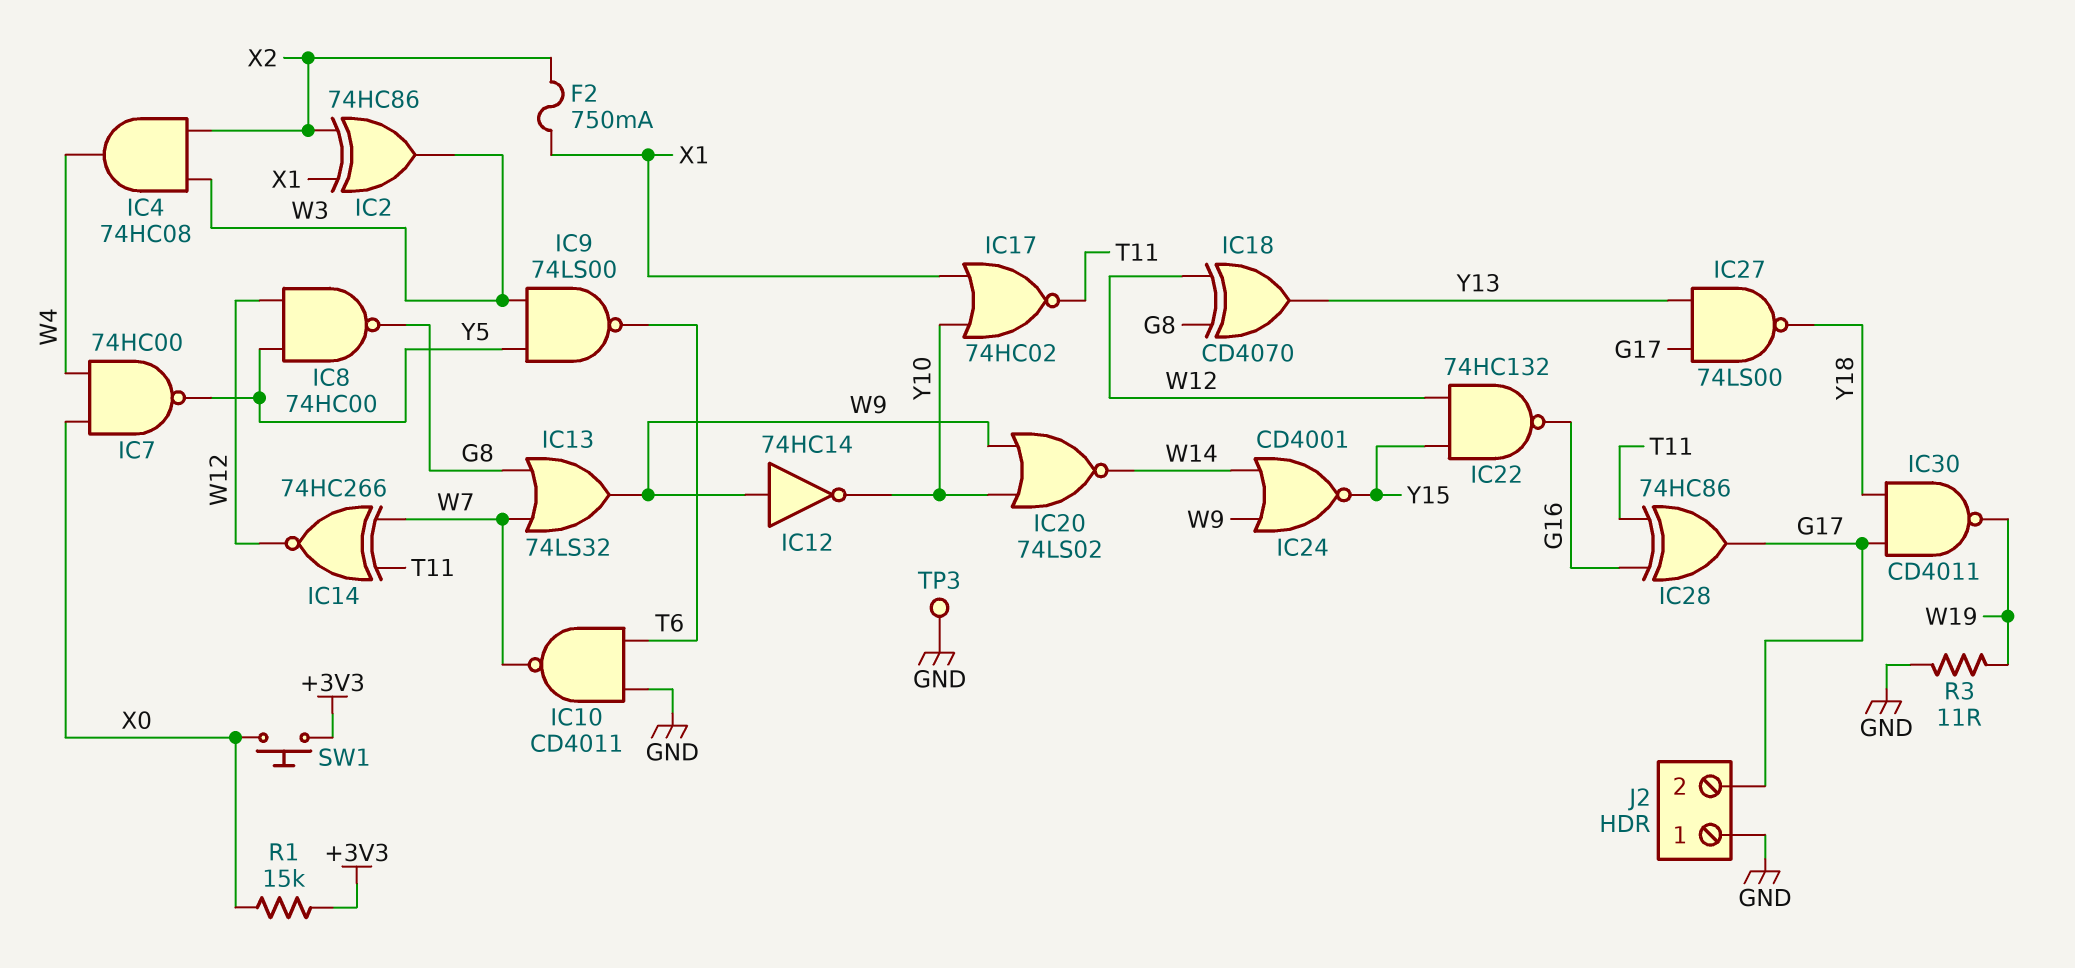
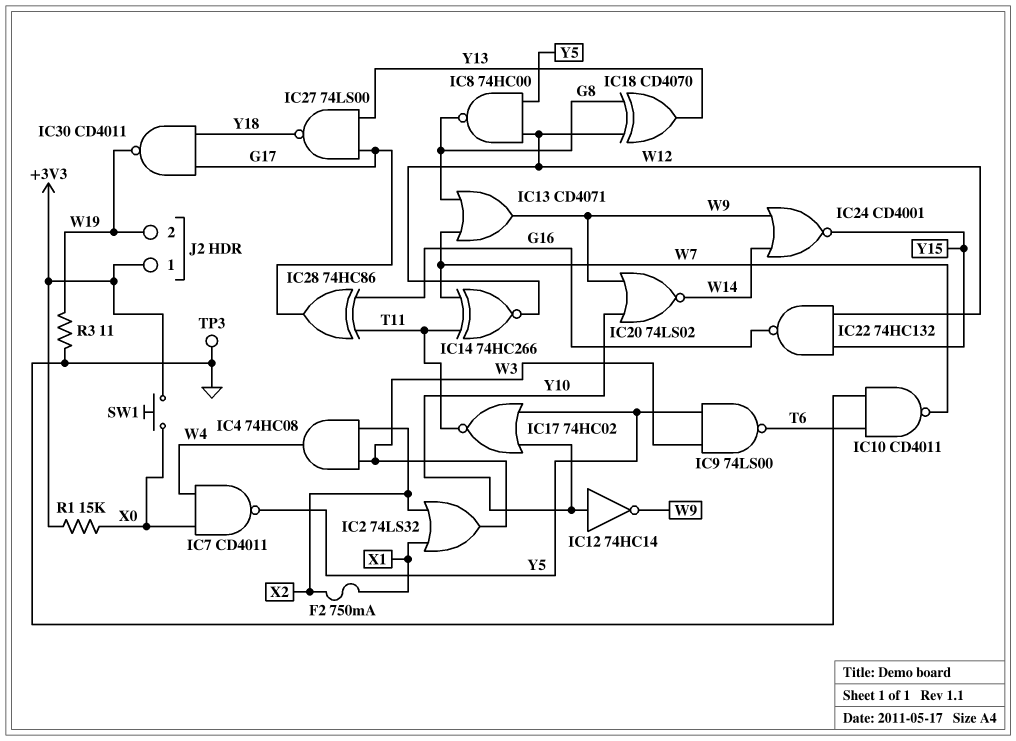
IC2: XOR 74HC86 (in X1, in X2, out W3) -> OR 74LS32 (in X1, in X2, out W3)
IC7: NAND 74HC00 (in W4, in X0, out Y5) -> NAND CD4011 (in W4, in X0, out Y5)
IC12: NOT 74HC14 (in W9, out Y10) -> NOT 74HC14 (in Y10, out W9)
IC13: OR 74LS32 (in G8, in W7, out W9) -> OR CD4071 (in G8, in W7, out W9)
IC17: NOR 74HC02 (in X1, in Y10, out T11) -> NOR 74HC02 (in Y5, in Y10, out T11)
J2 pin 1: GND -> +3V3
J2 pin 2: G17 -> W19

